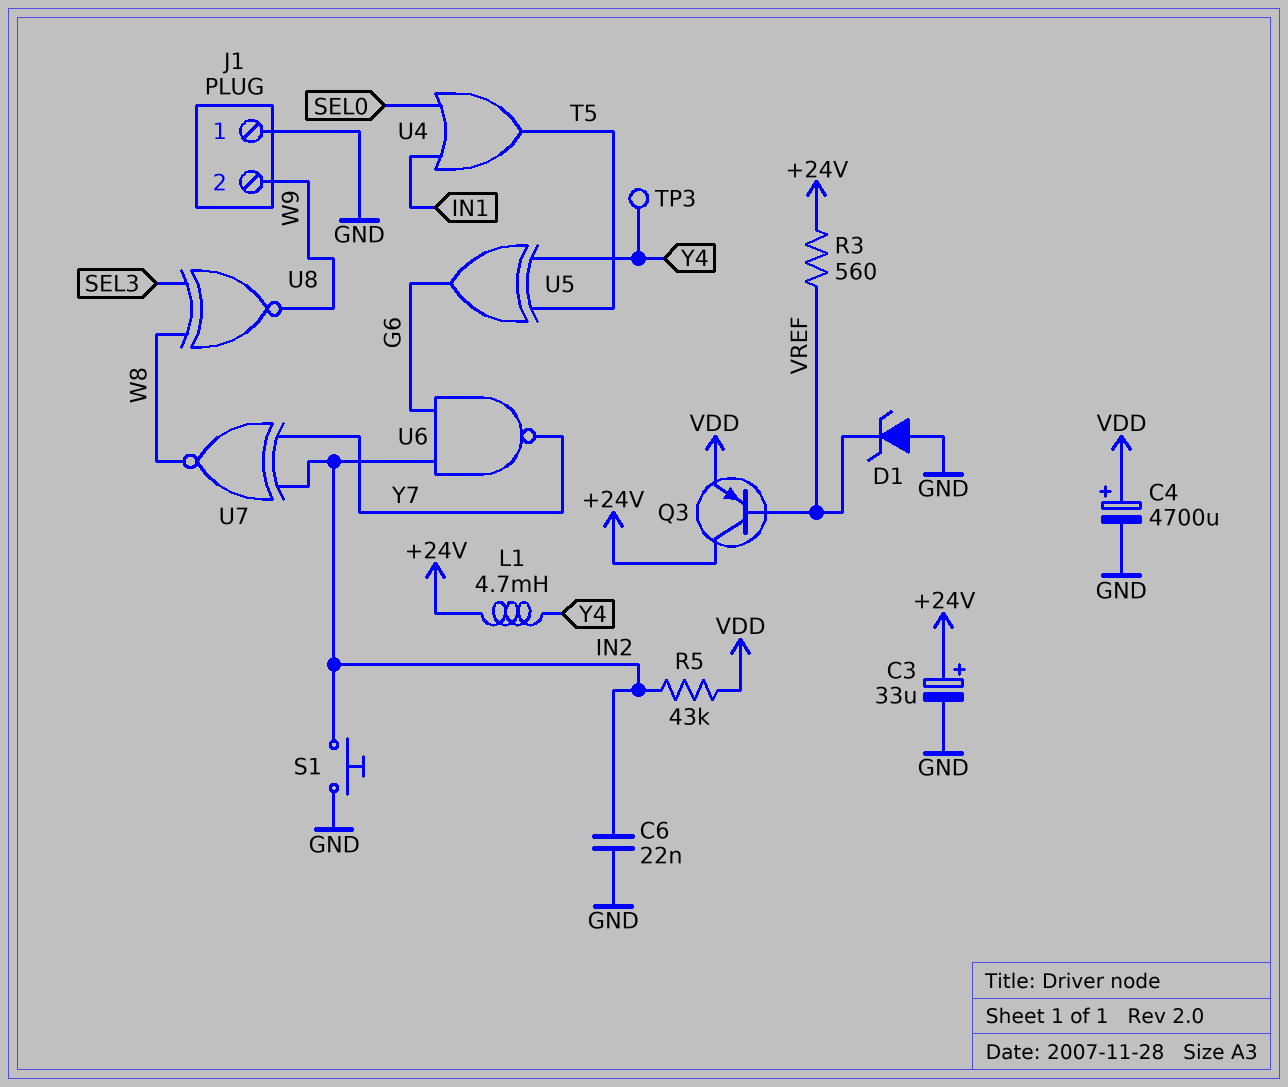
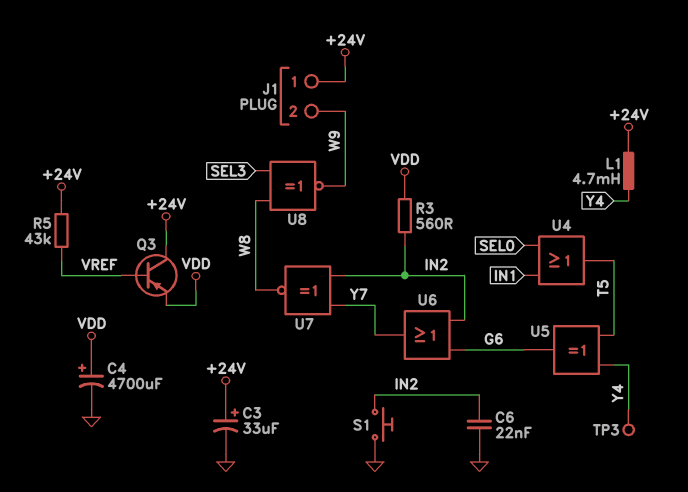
D1: zener (A GND, K VREF) -> none
J1 pin 1: GND -> +24V
R3: 560 (+24V, VREF) -> 560 (IN2, VDD)
R5: 43k (IN2, VDD) -> 43k (+24V, VREF)
U6: NAND (in G6, in IN2, out Y7) -> OR (in G6, in IN2, out Y7)

